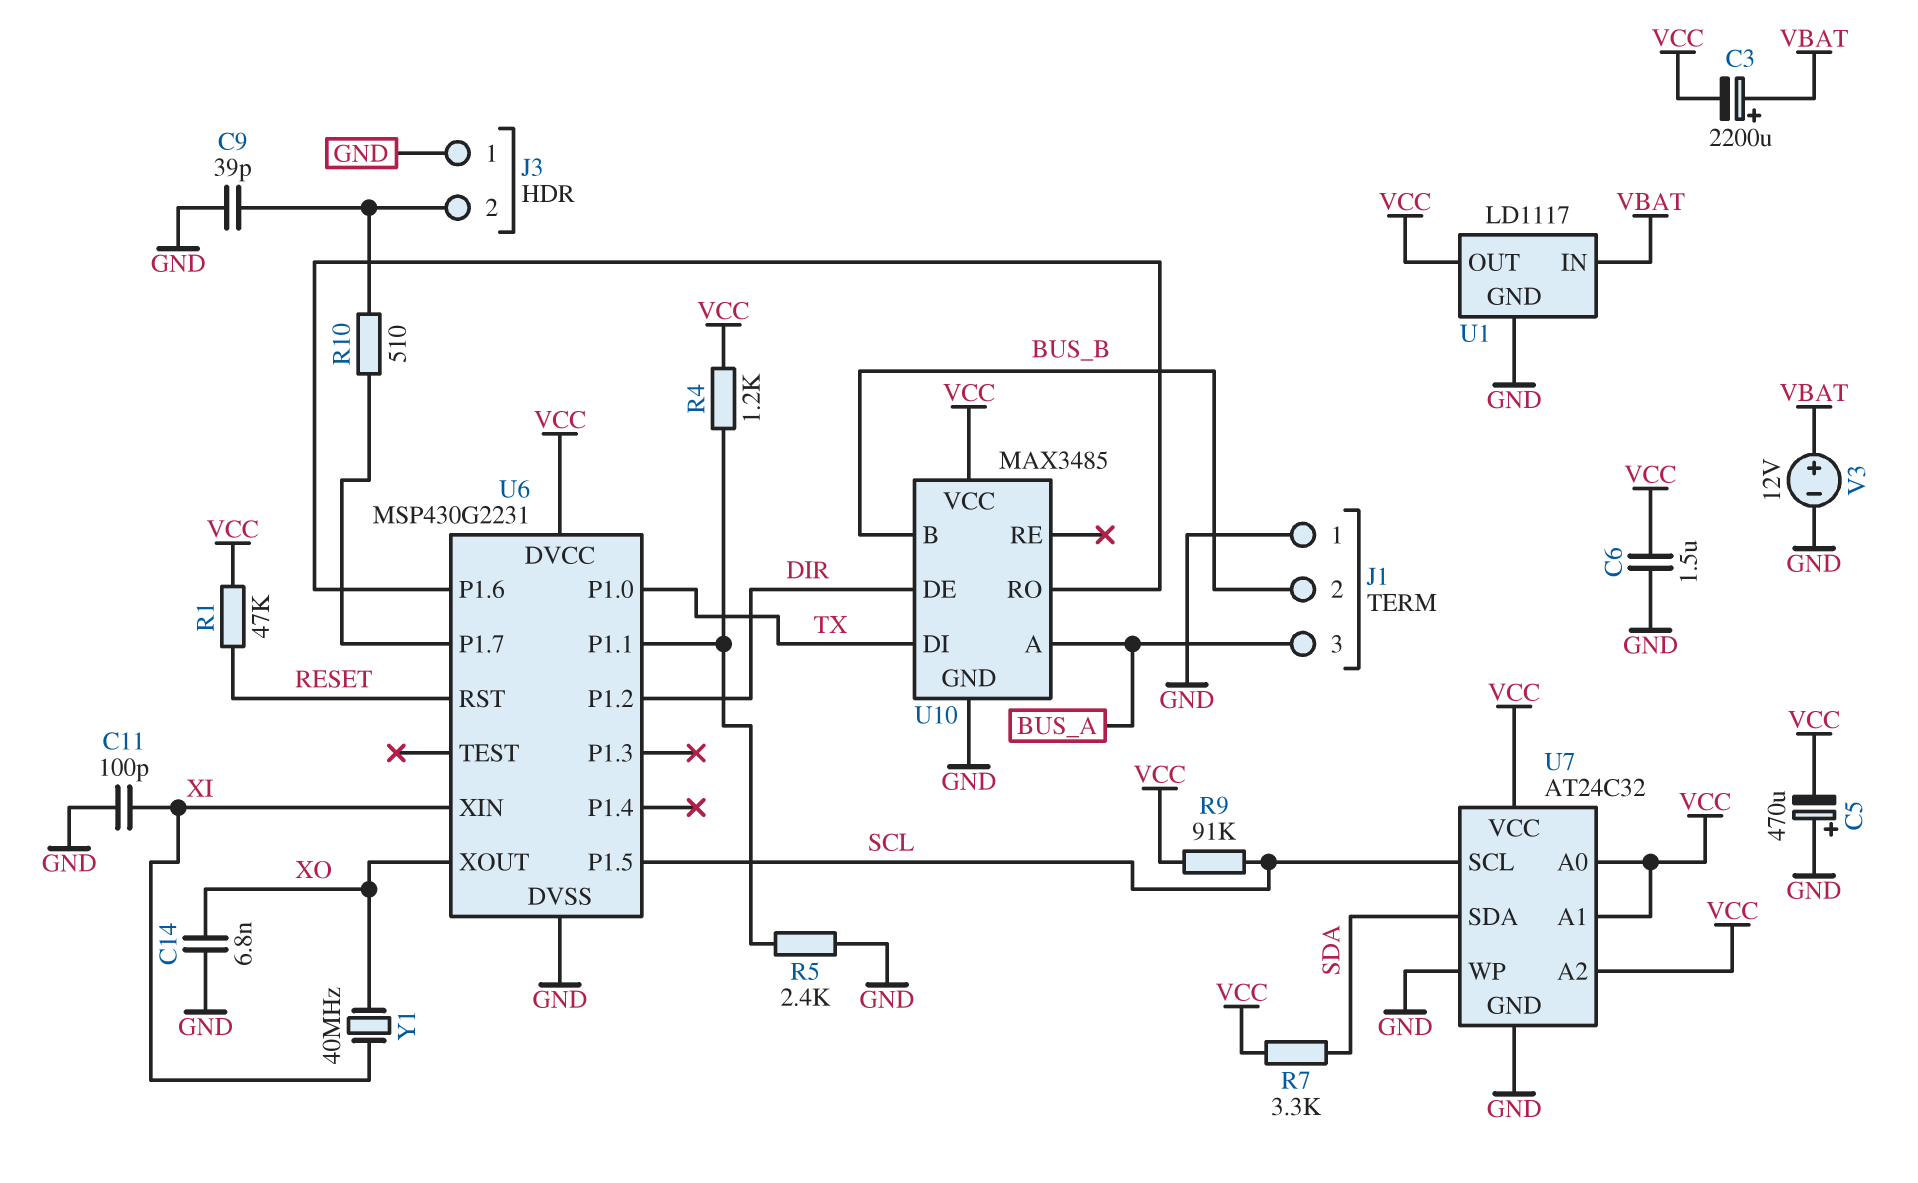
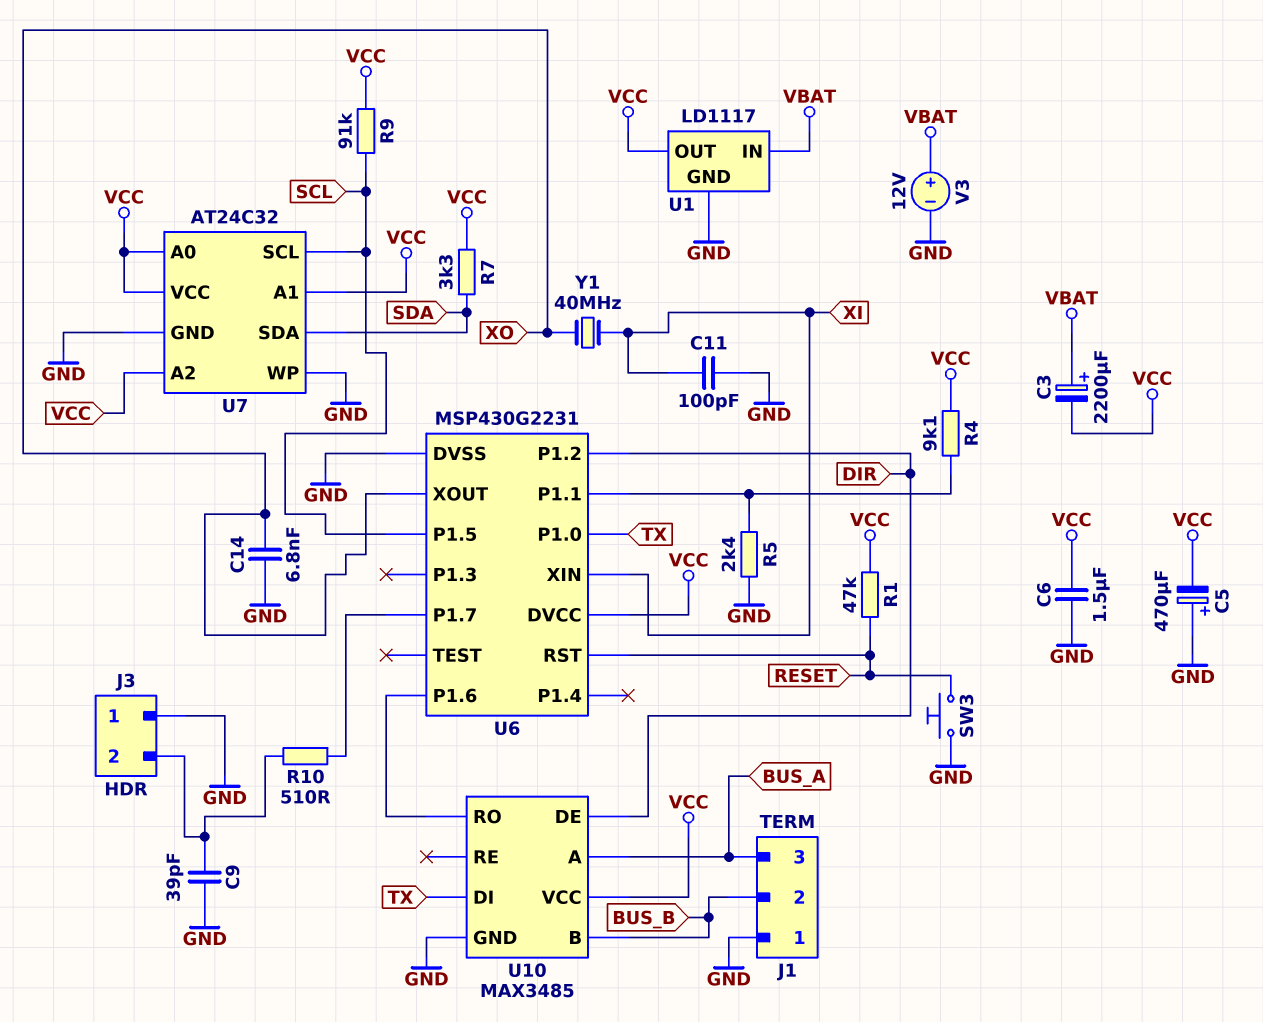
R4: 1.2k (U6/P1.1, VCC) -> 9.1k (U6/P1.1, VCC)
SW3: none -> button (GND, RESET)

